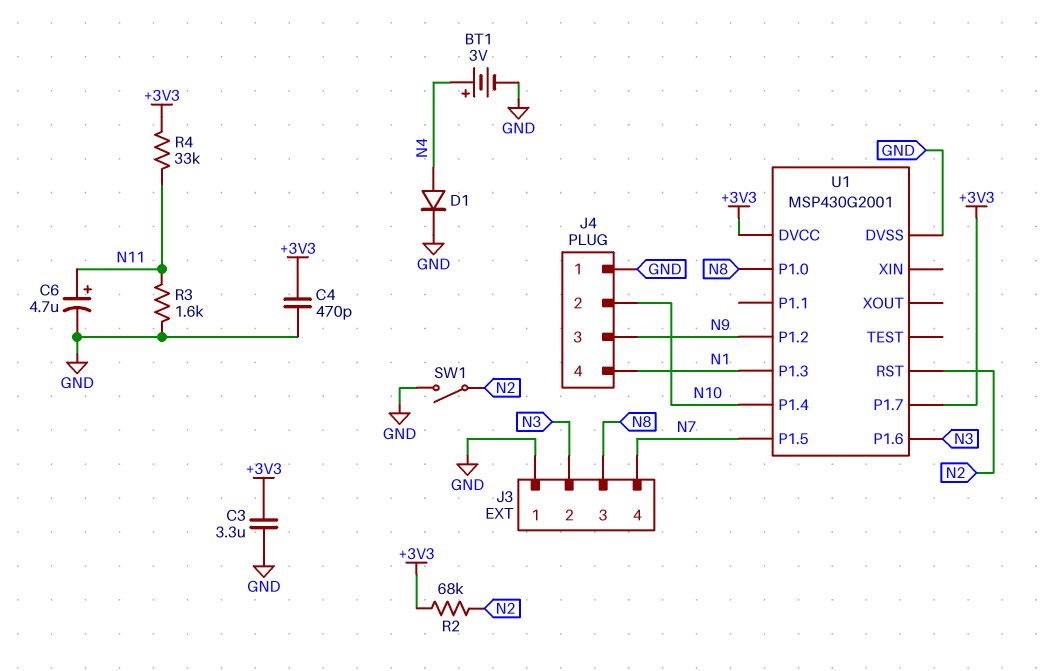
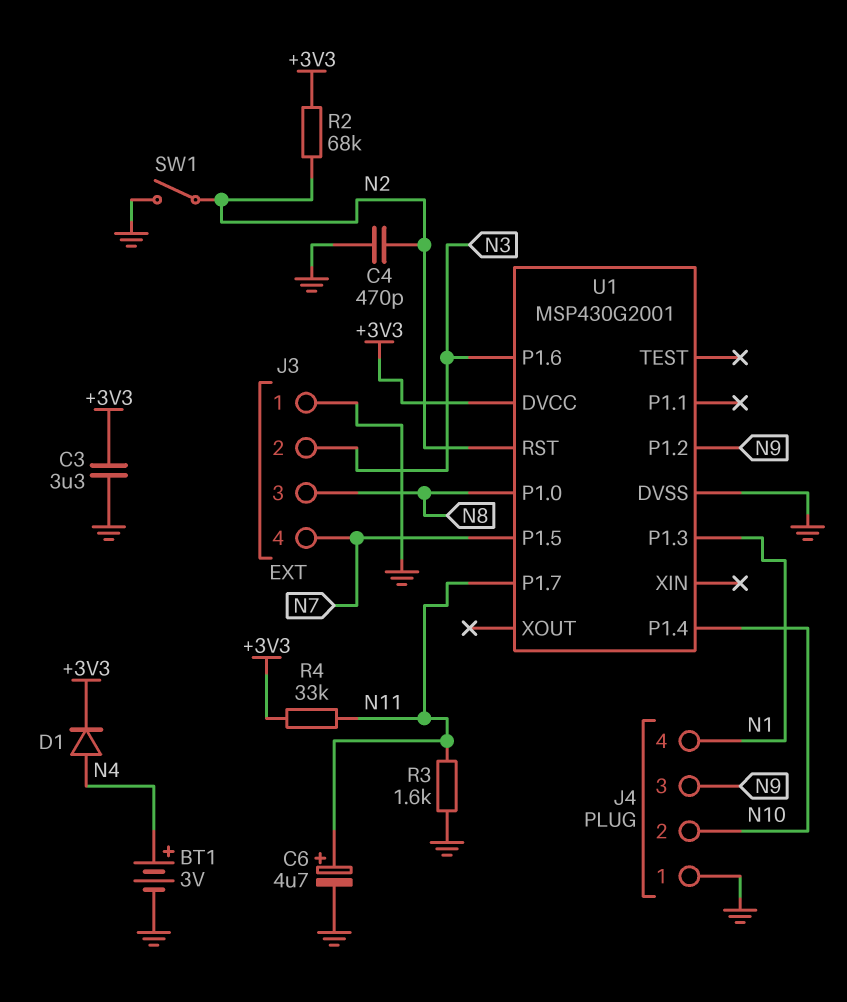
C4: 470pF (+3V3, GND) -> 470pF (GND, N2)
D1: diode (A N4, K GND) -> diode (A N4, K +3V3)
U1 pin P1.7: +3V3 -> N11

